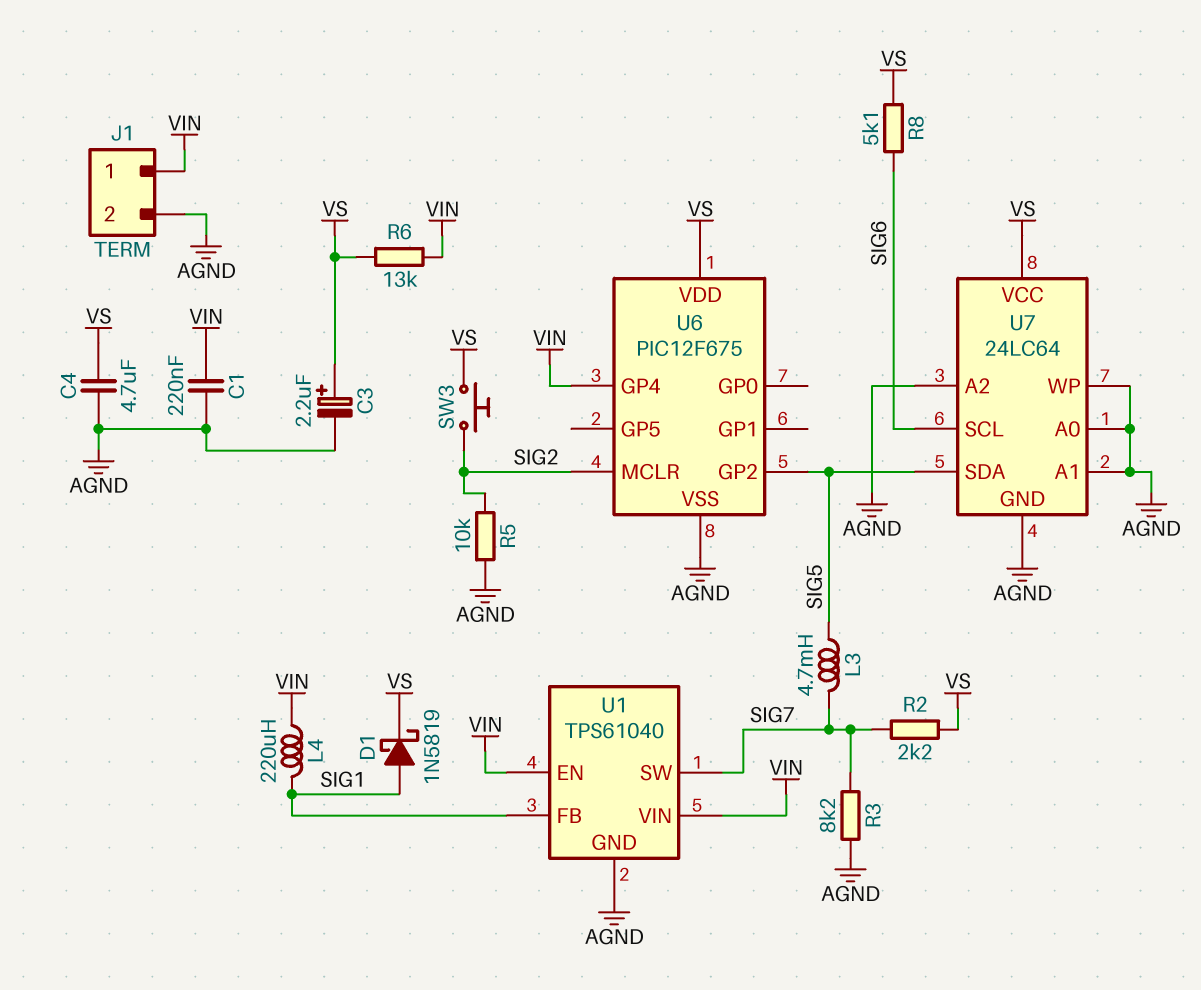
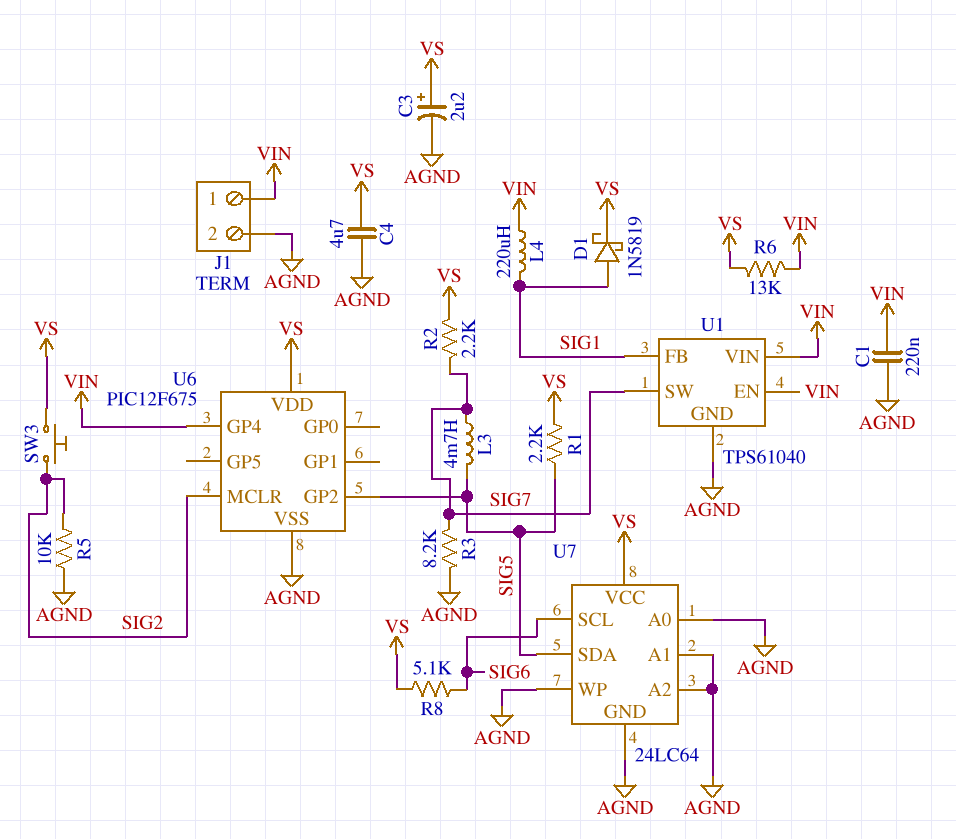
R1: none -> 2.2k (SIG5, VS)

